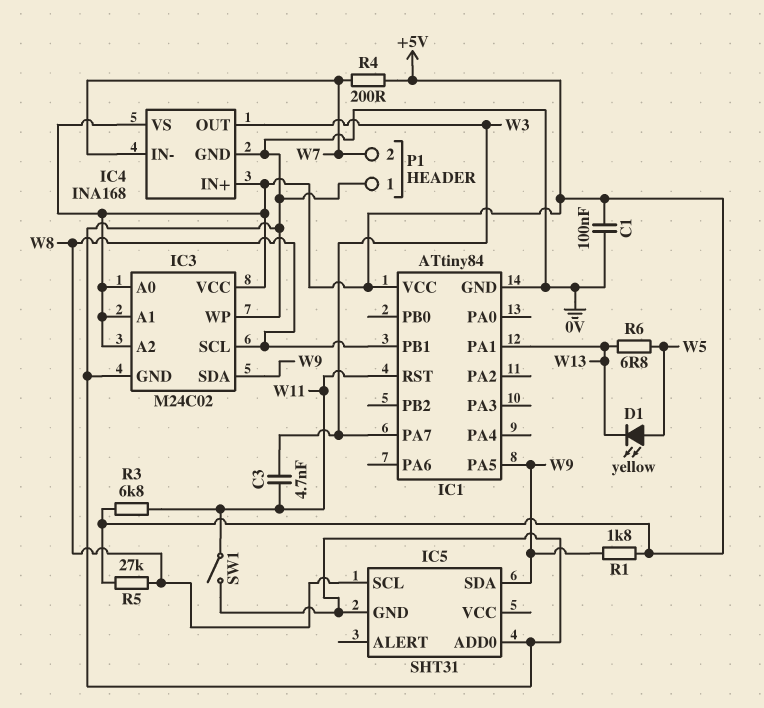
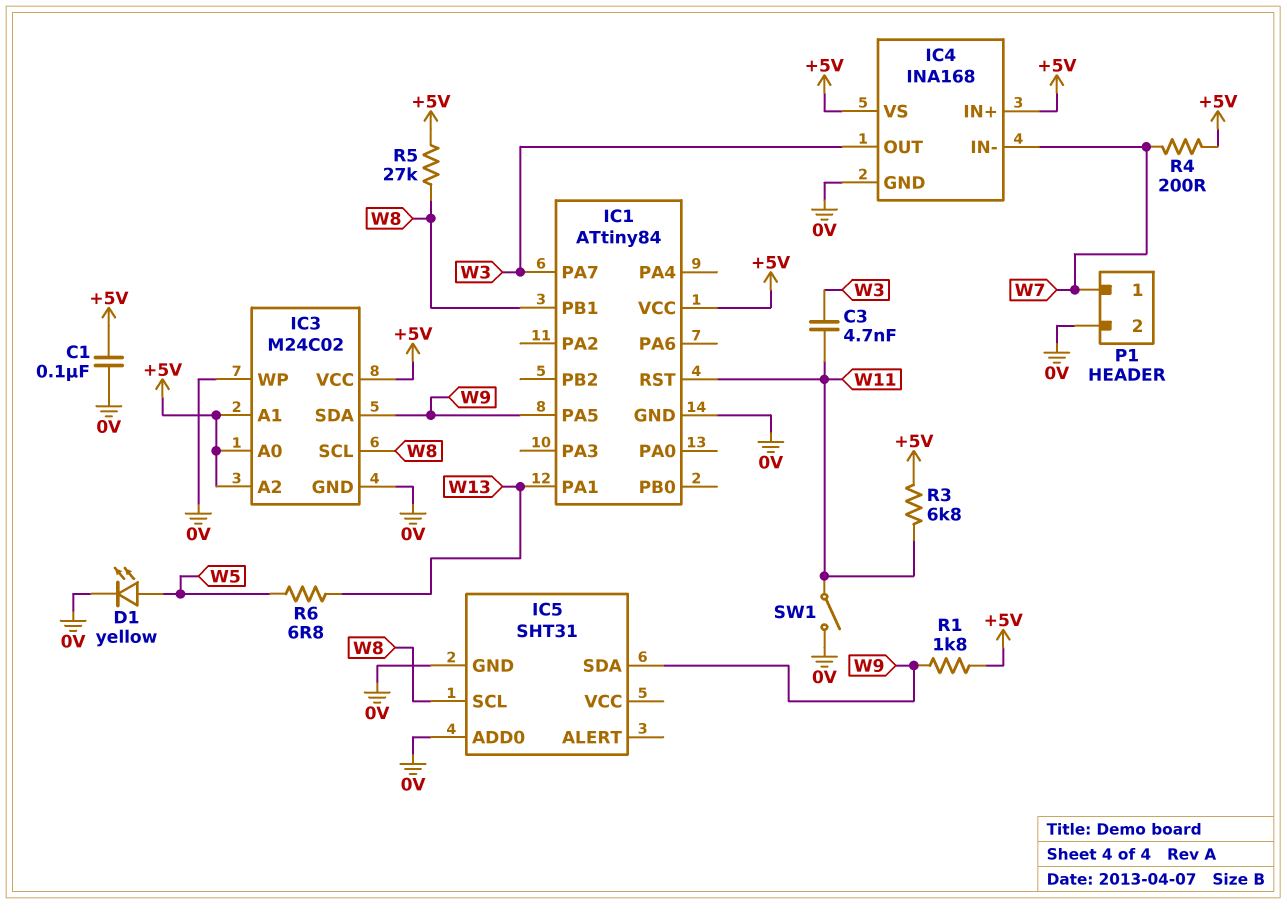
D1: LED yellow (A W5, K W13) -> LED yellow (A W5, K 0V)
P1 pin 1: 0V -> W7
P1 pin 2: W7 -> 0V

